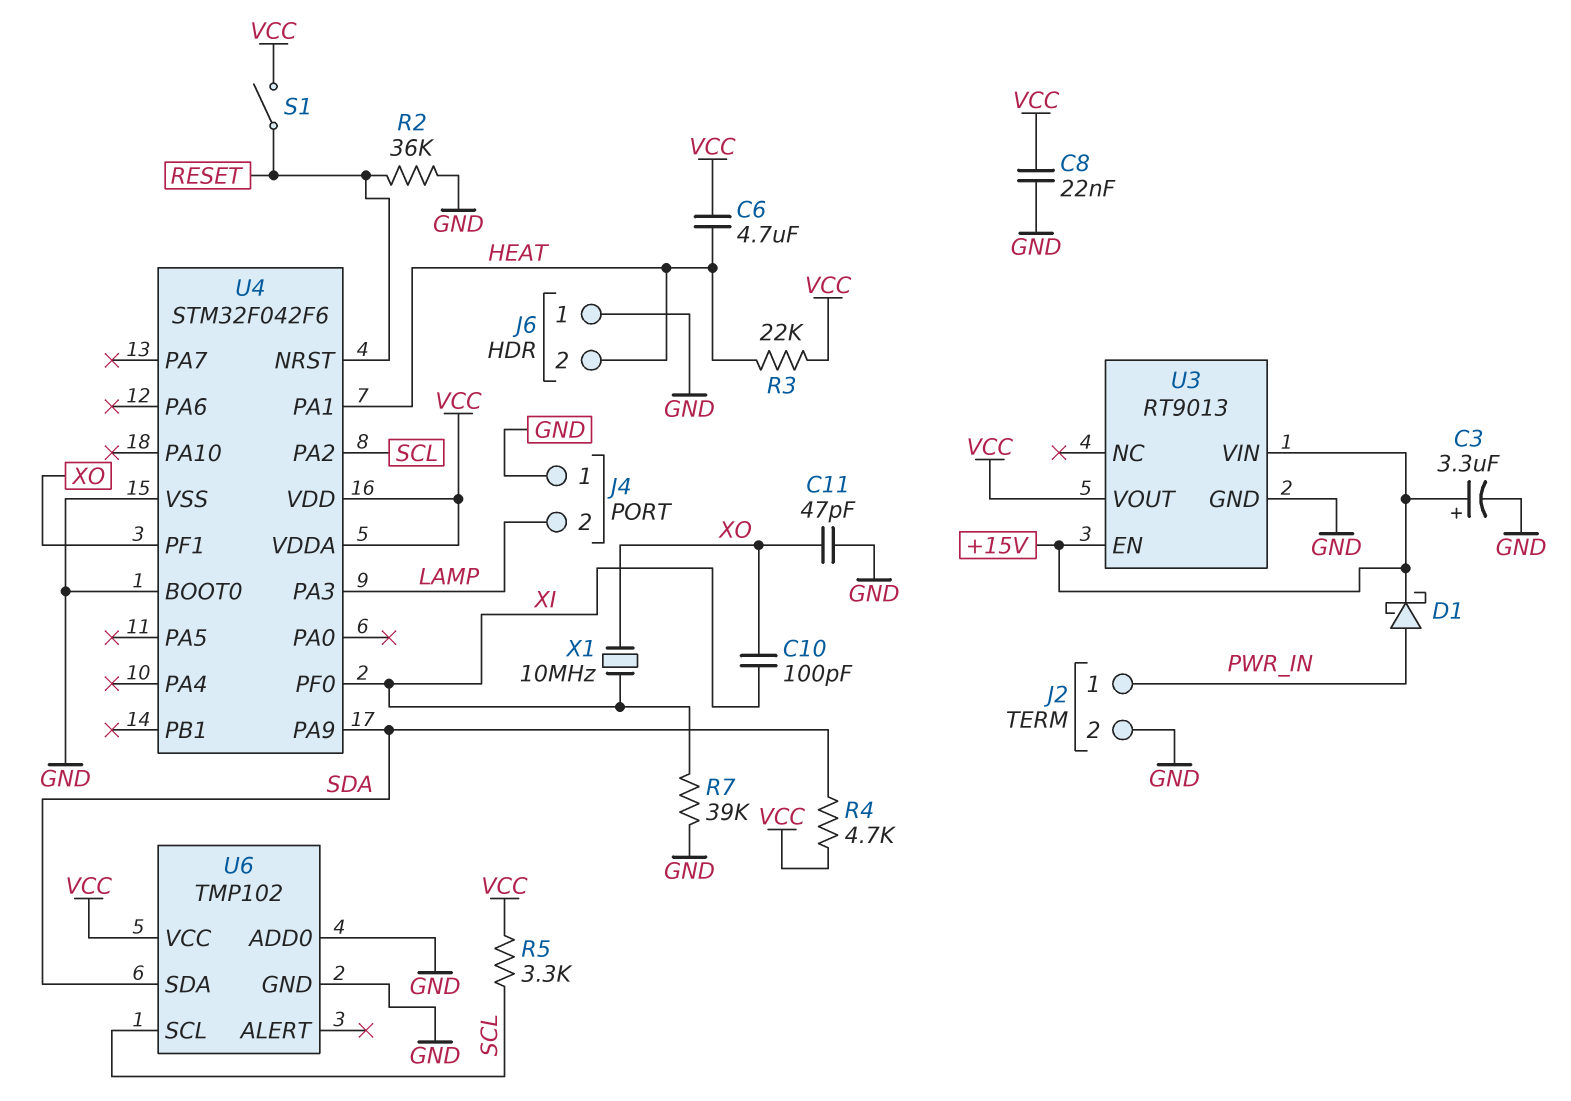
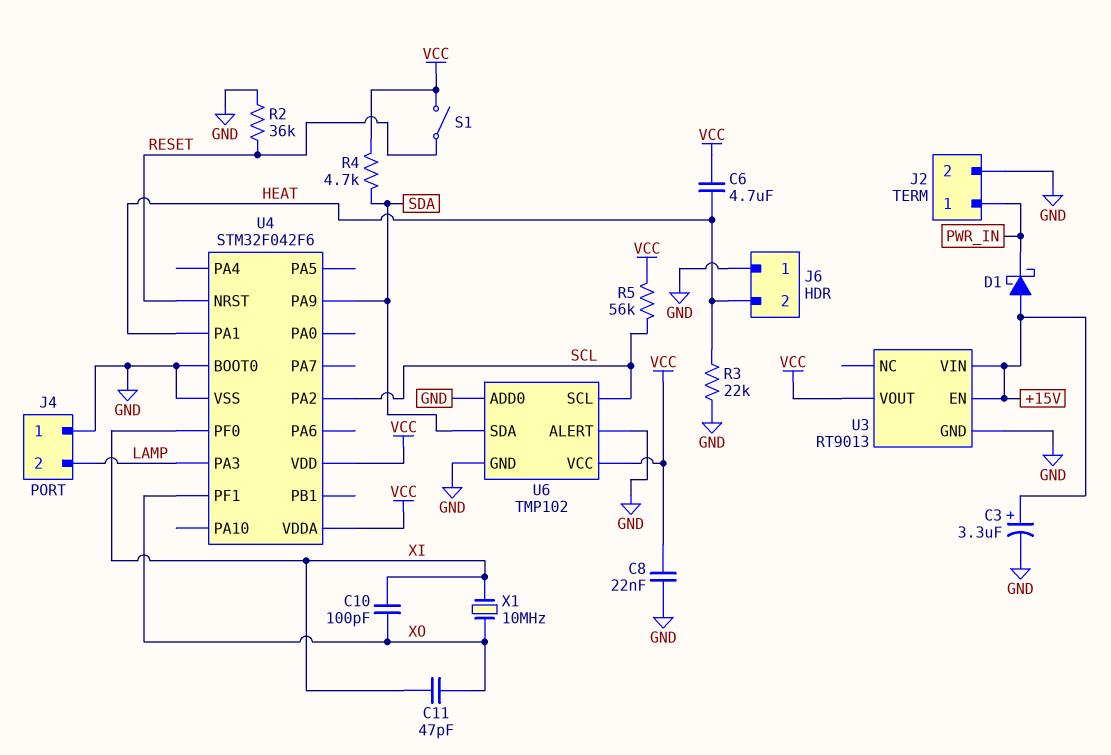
C11: 47pF (GND, XO) -> 47pF (XI, XO)
D1: schottky (A PWR_IN, K +15V) -> schottky (A +15V, K PWR_IN)
R3: 22k (HEAT, VCC) -> 22k (GND, HEAT)
R5: 3.3k (SCL, VCC) -> 56k (SCL, VCC)
R7: 39k (GND, XI) -> none
U6 pin ALERT: none -> GND

